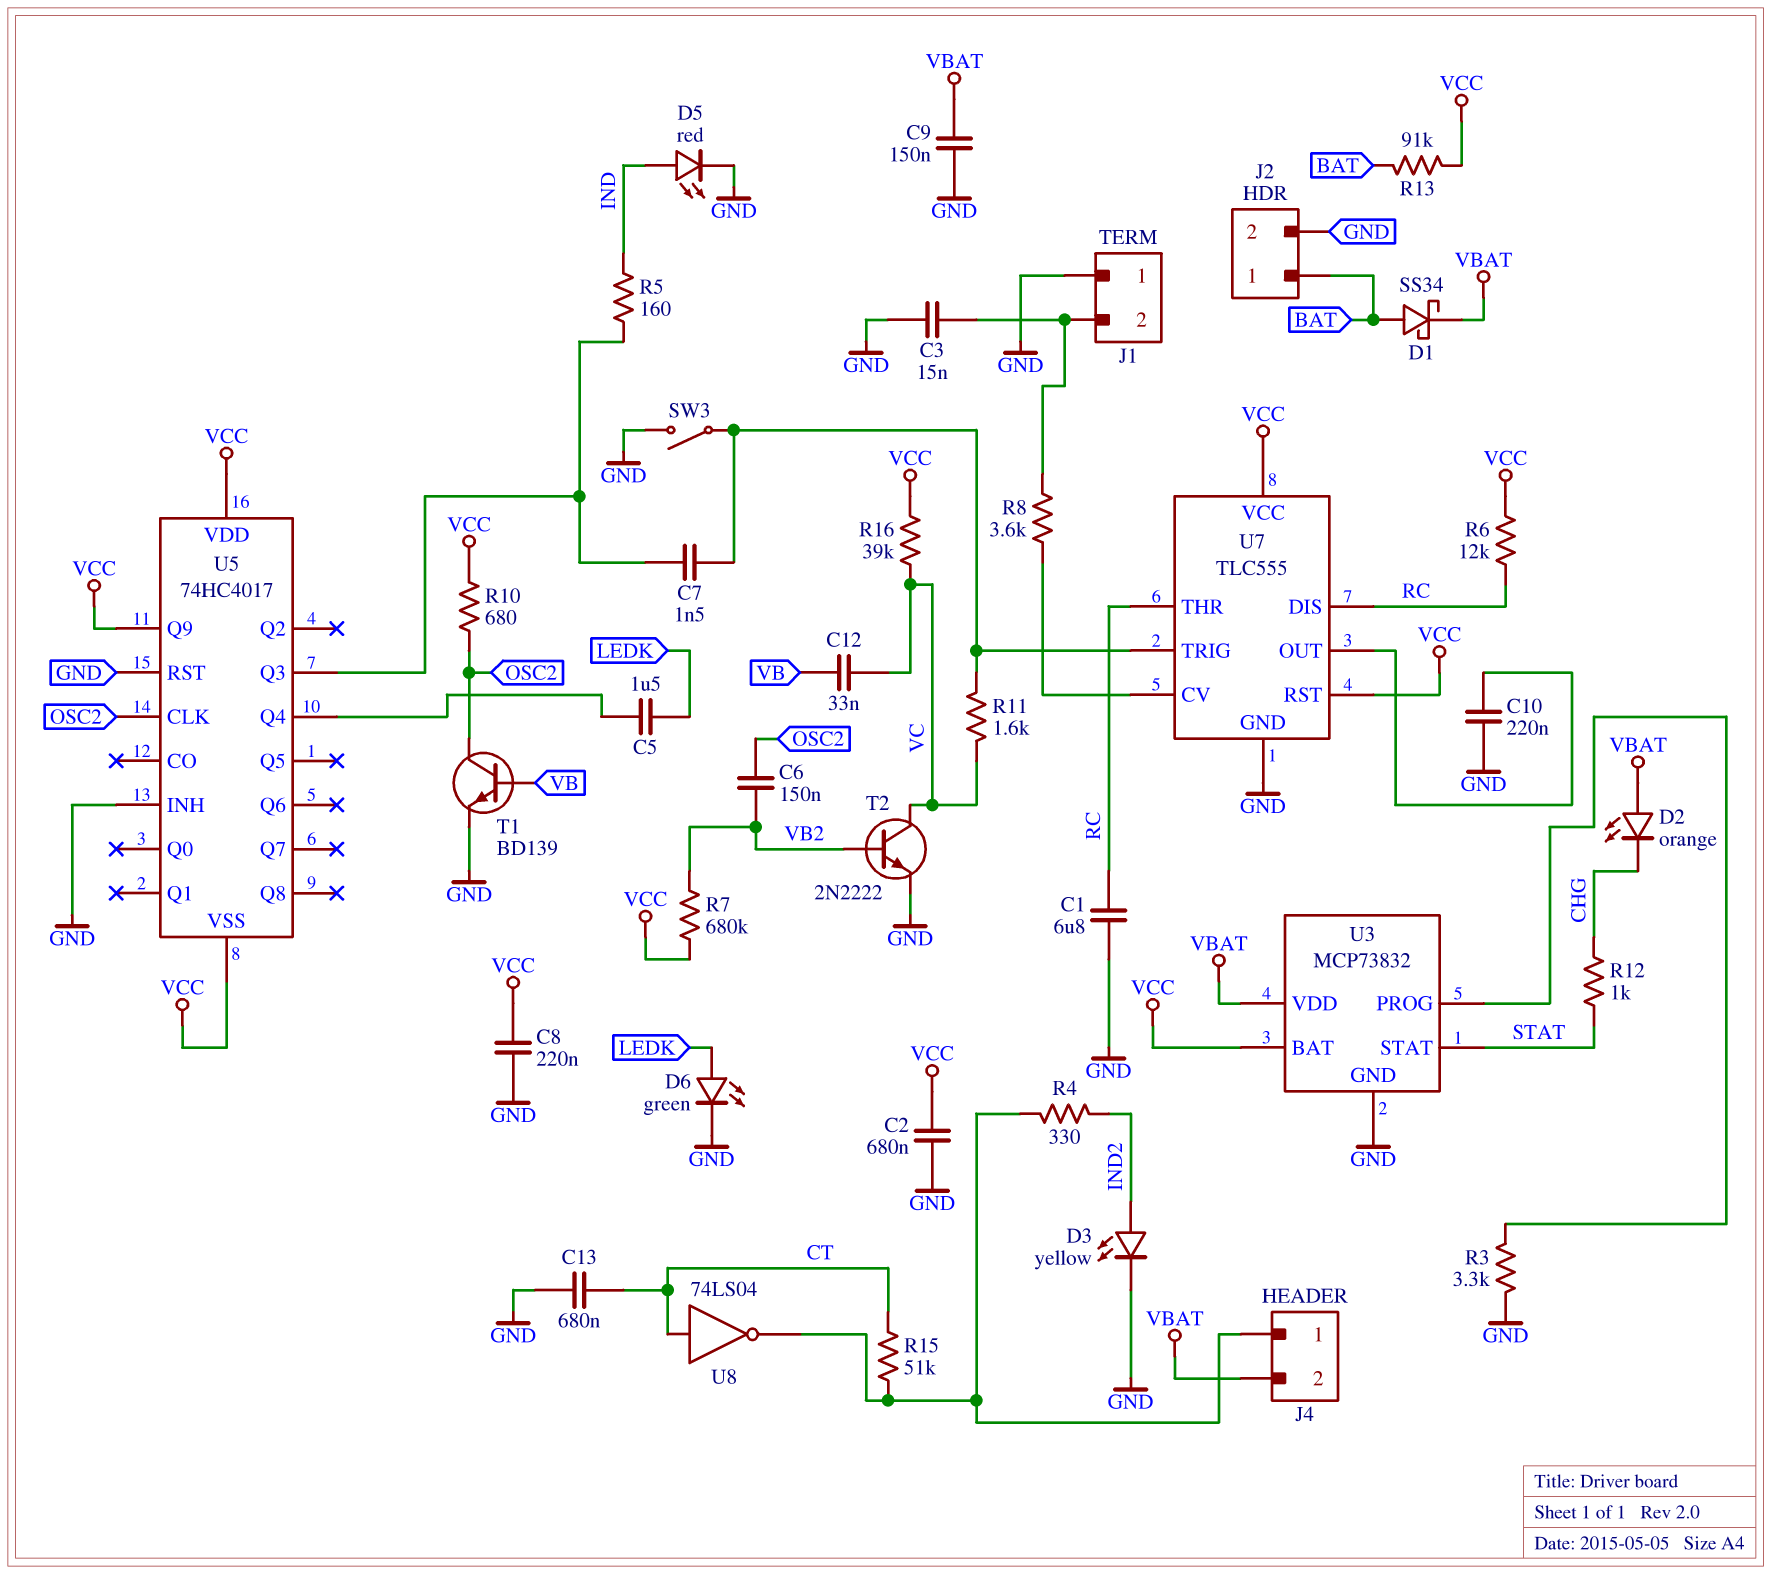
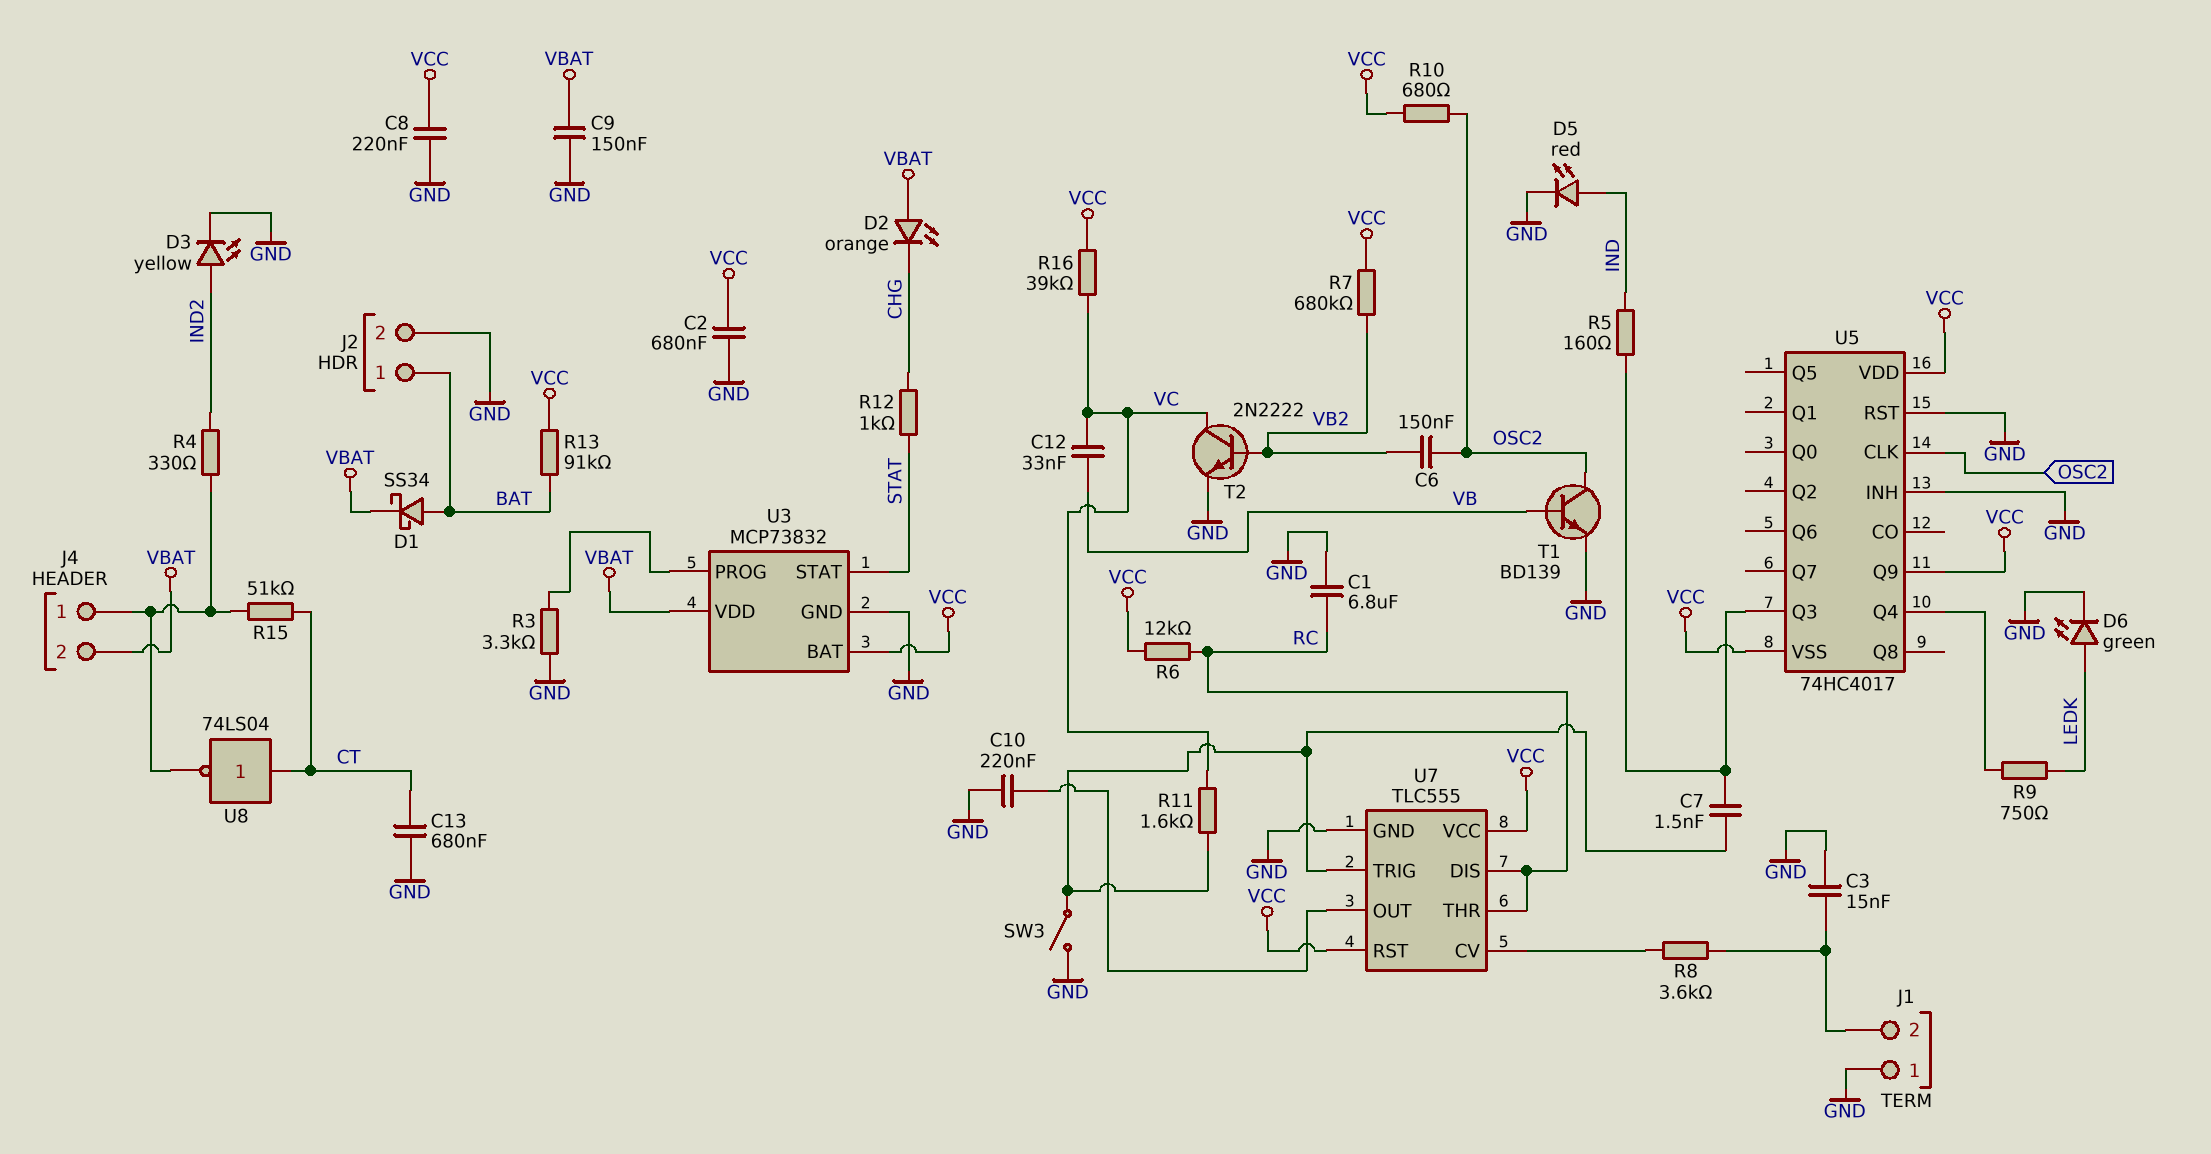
C5: 1.5uF (LEDK, U5/Q4) -> none
R9: none -> 750 (LEDK, U5/Q4)

